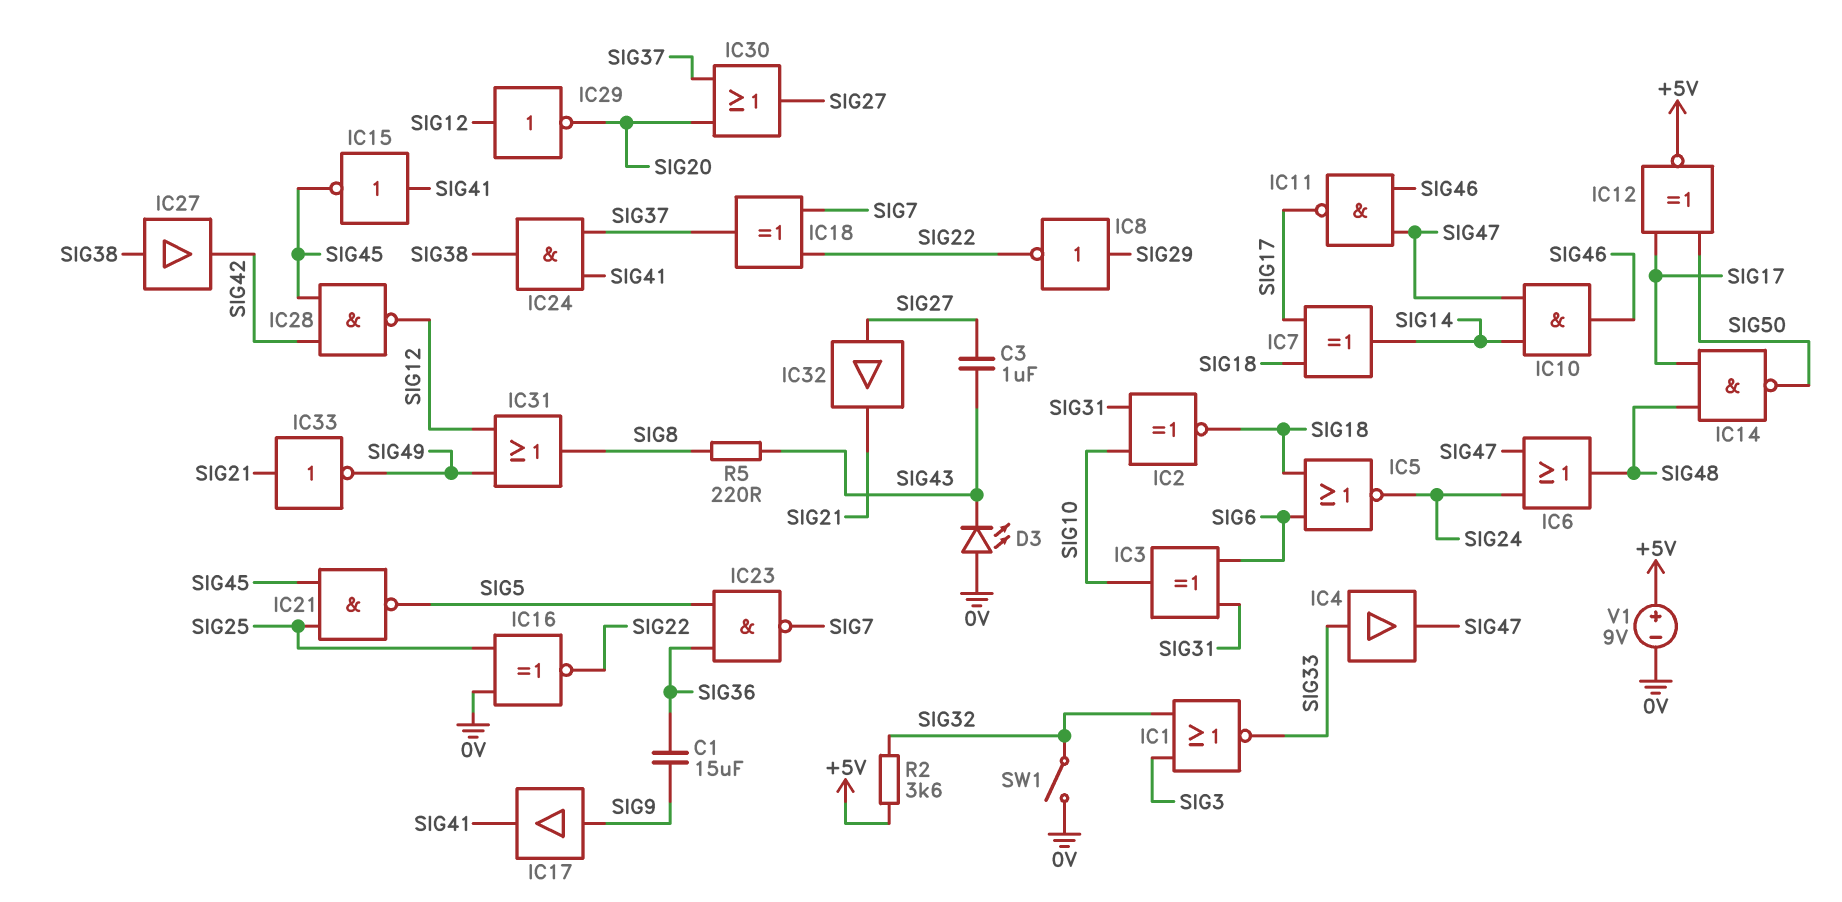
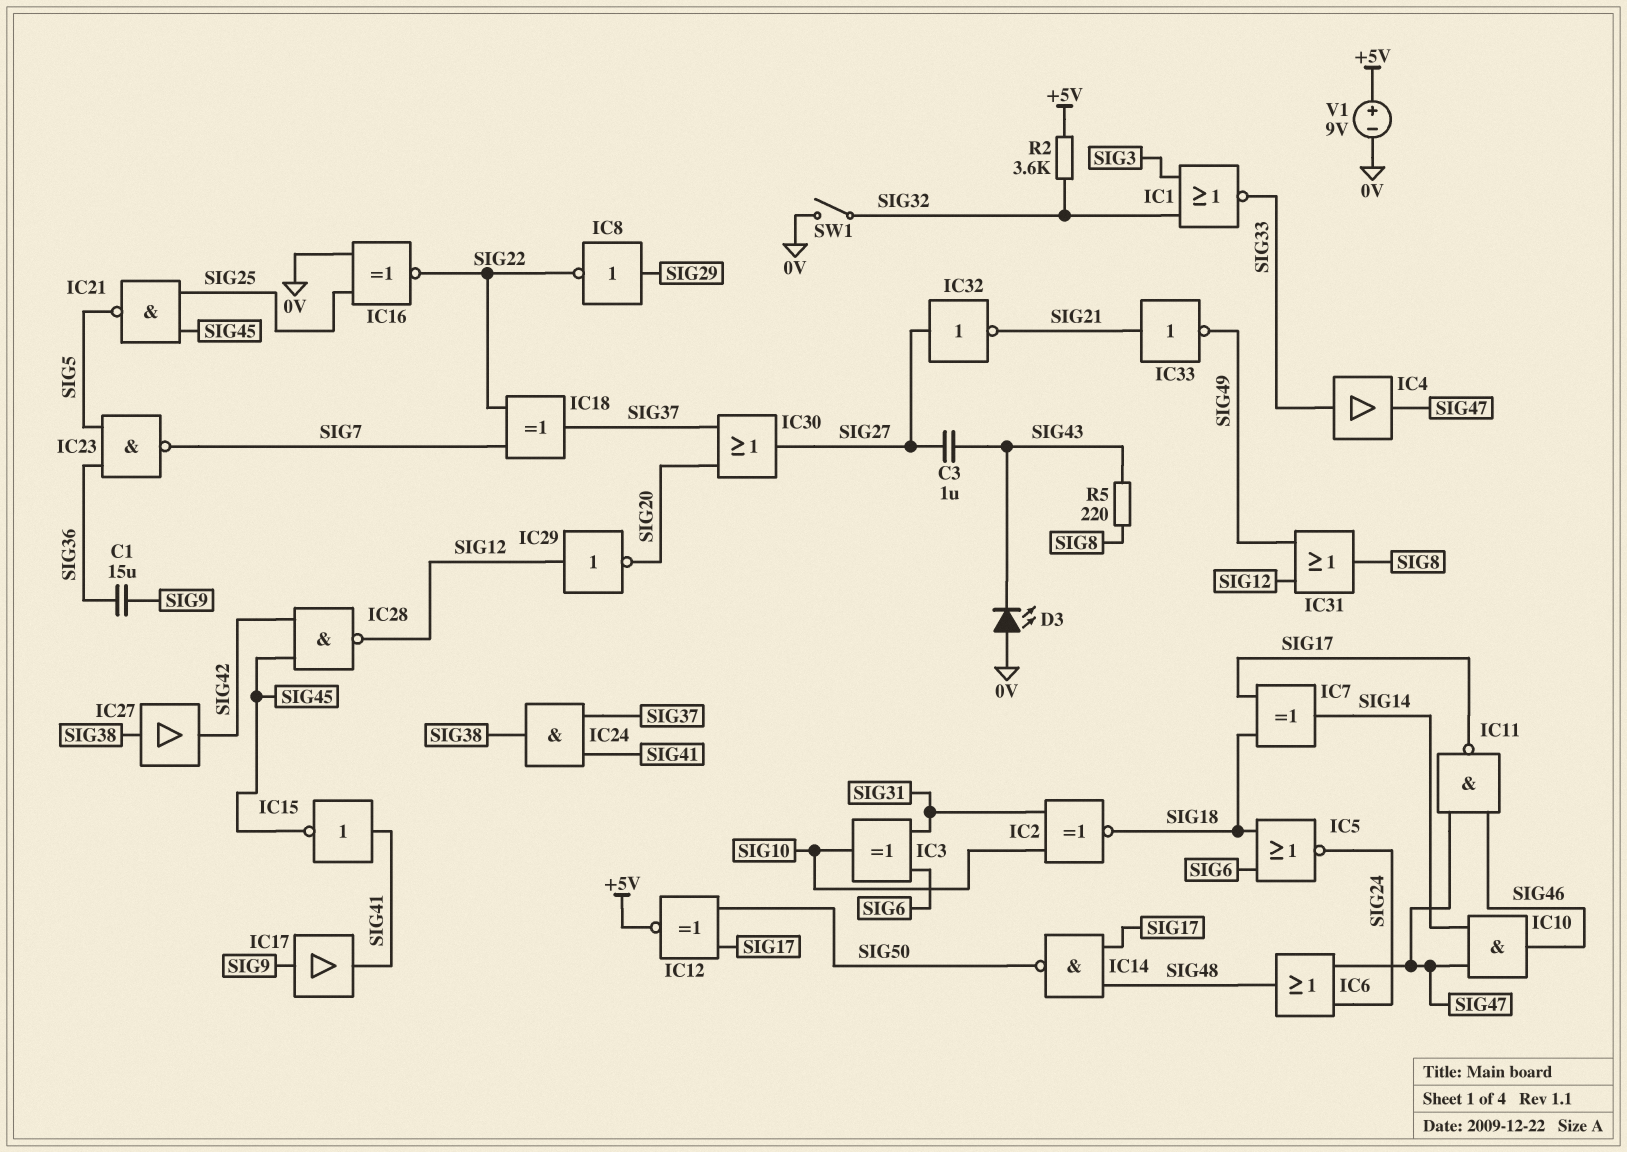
IC32: buffer (in SIG27, out SIG21) -> NOT (in SIG27, out SIG21)

